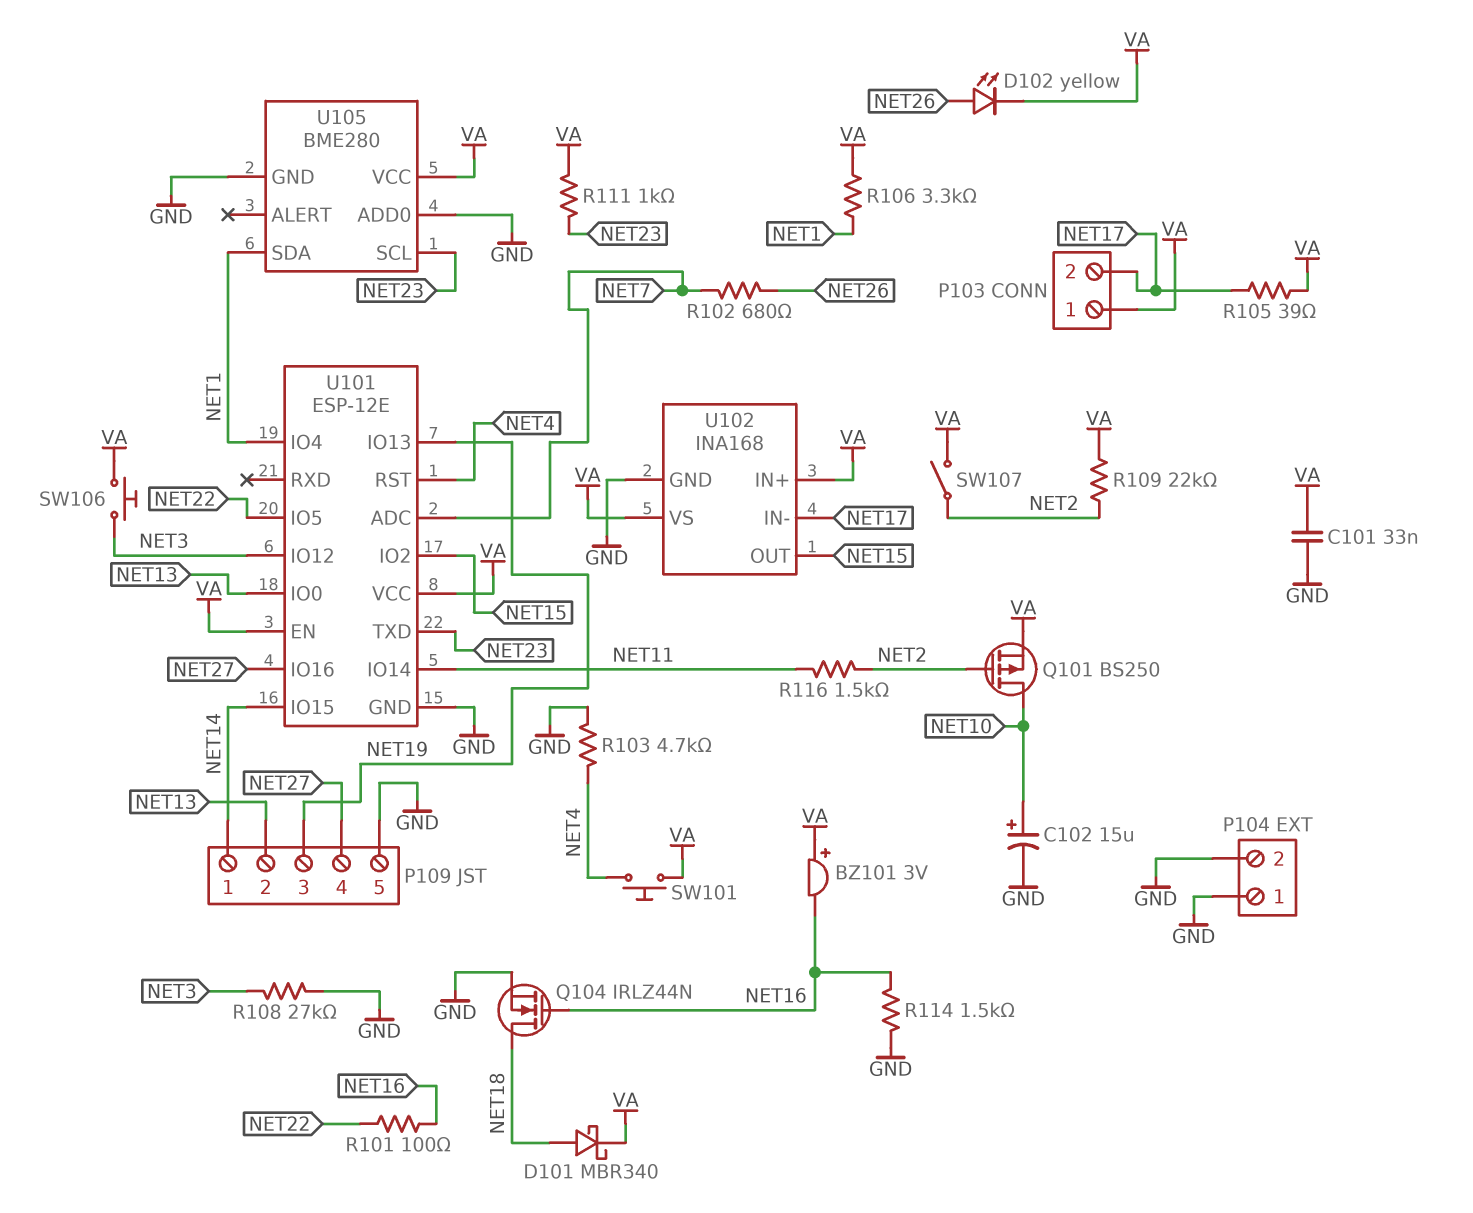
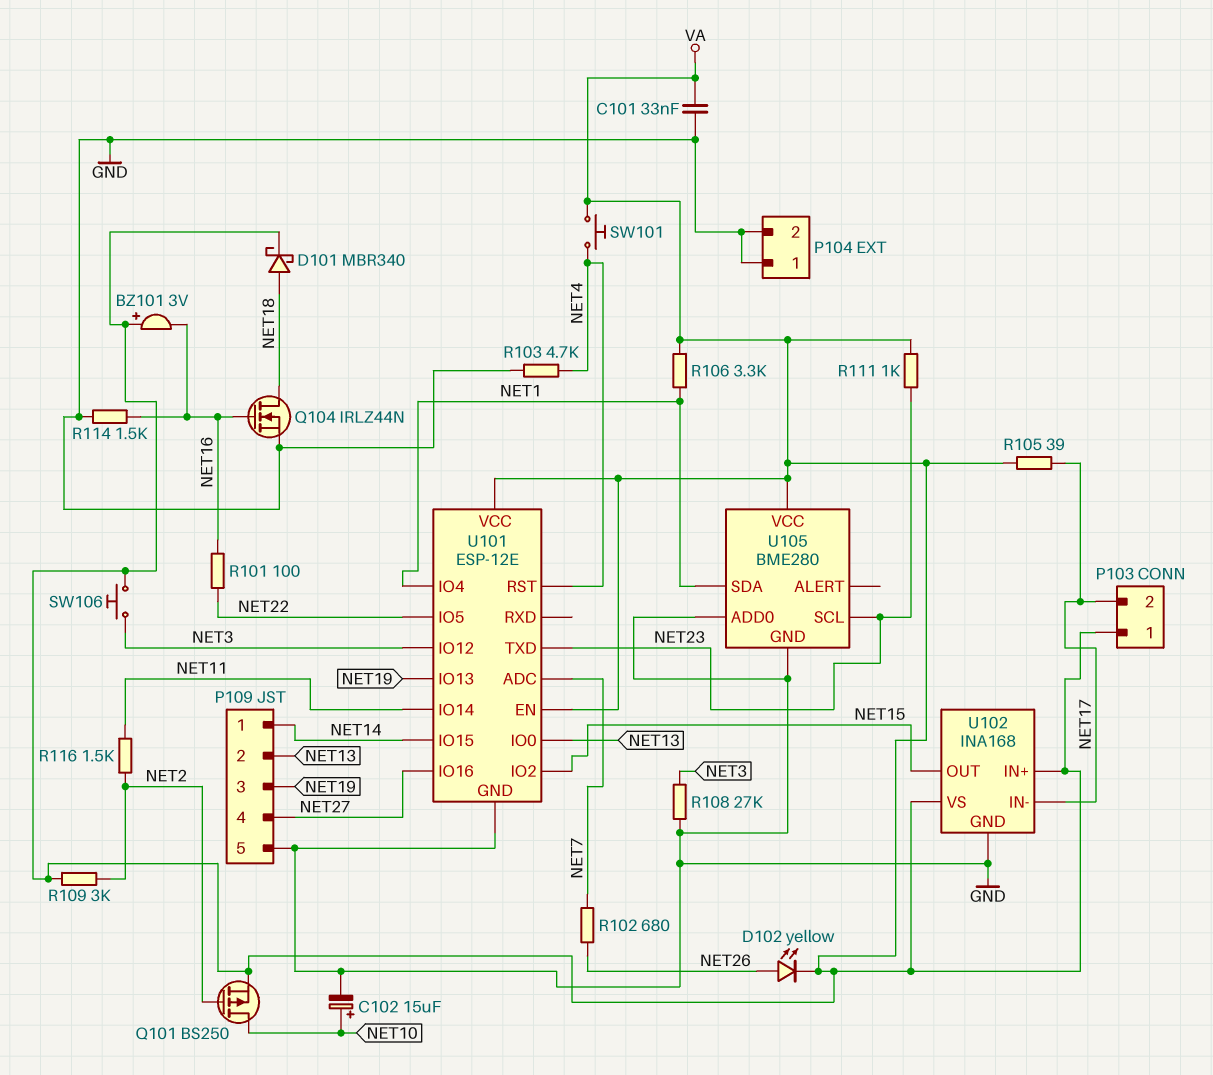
R109: 22k (NET2, VA) -> 3k (NET2, VA)
SW107: switch (NET2, VA) -> none

